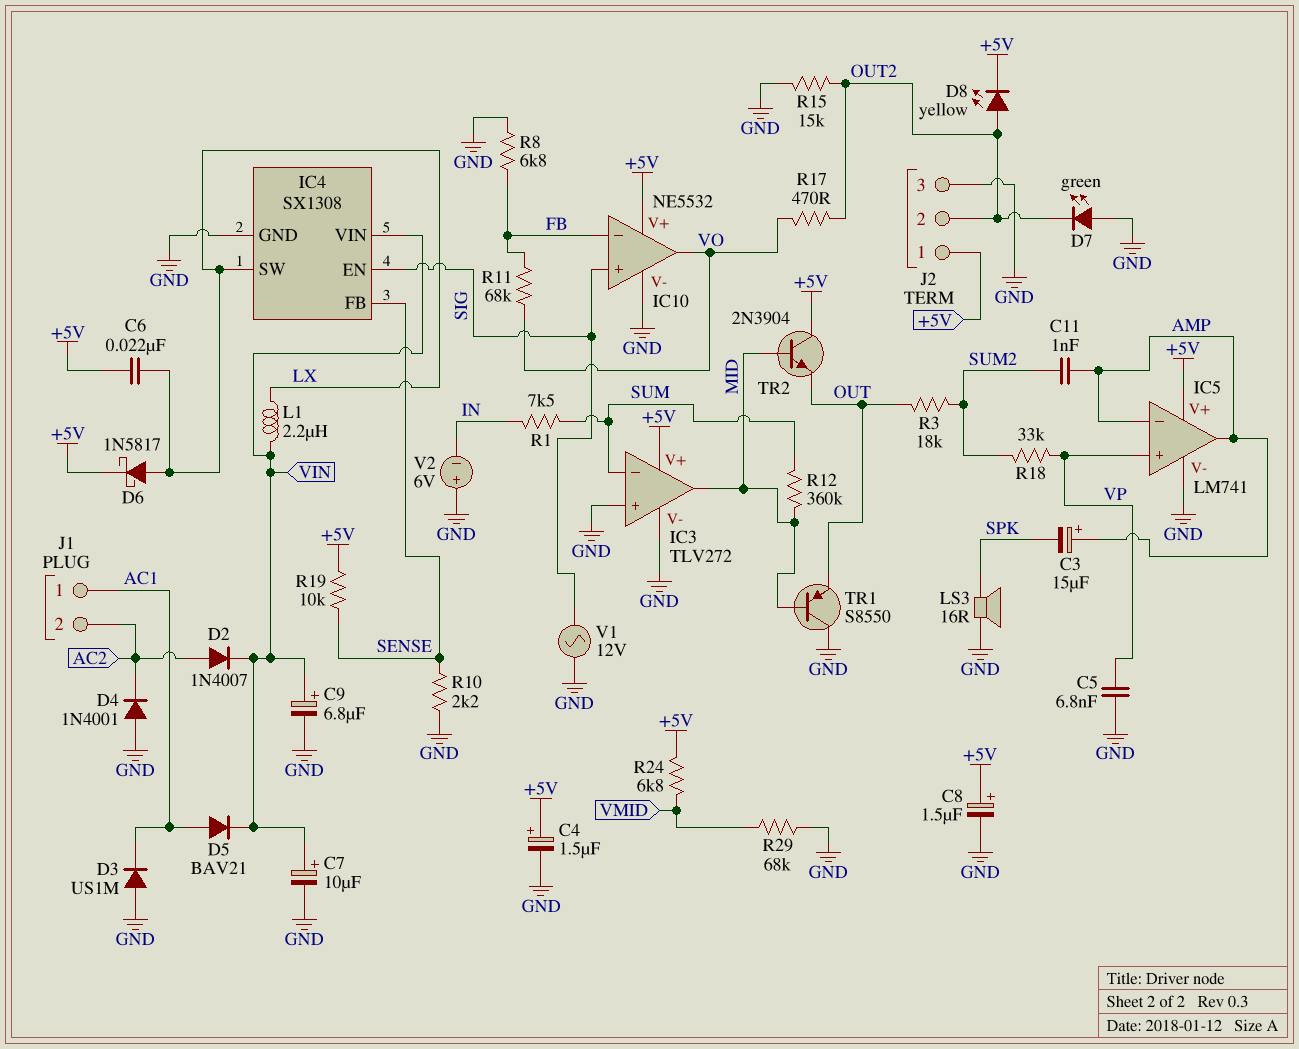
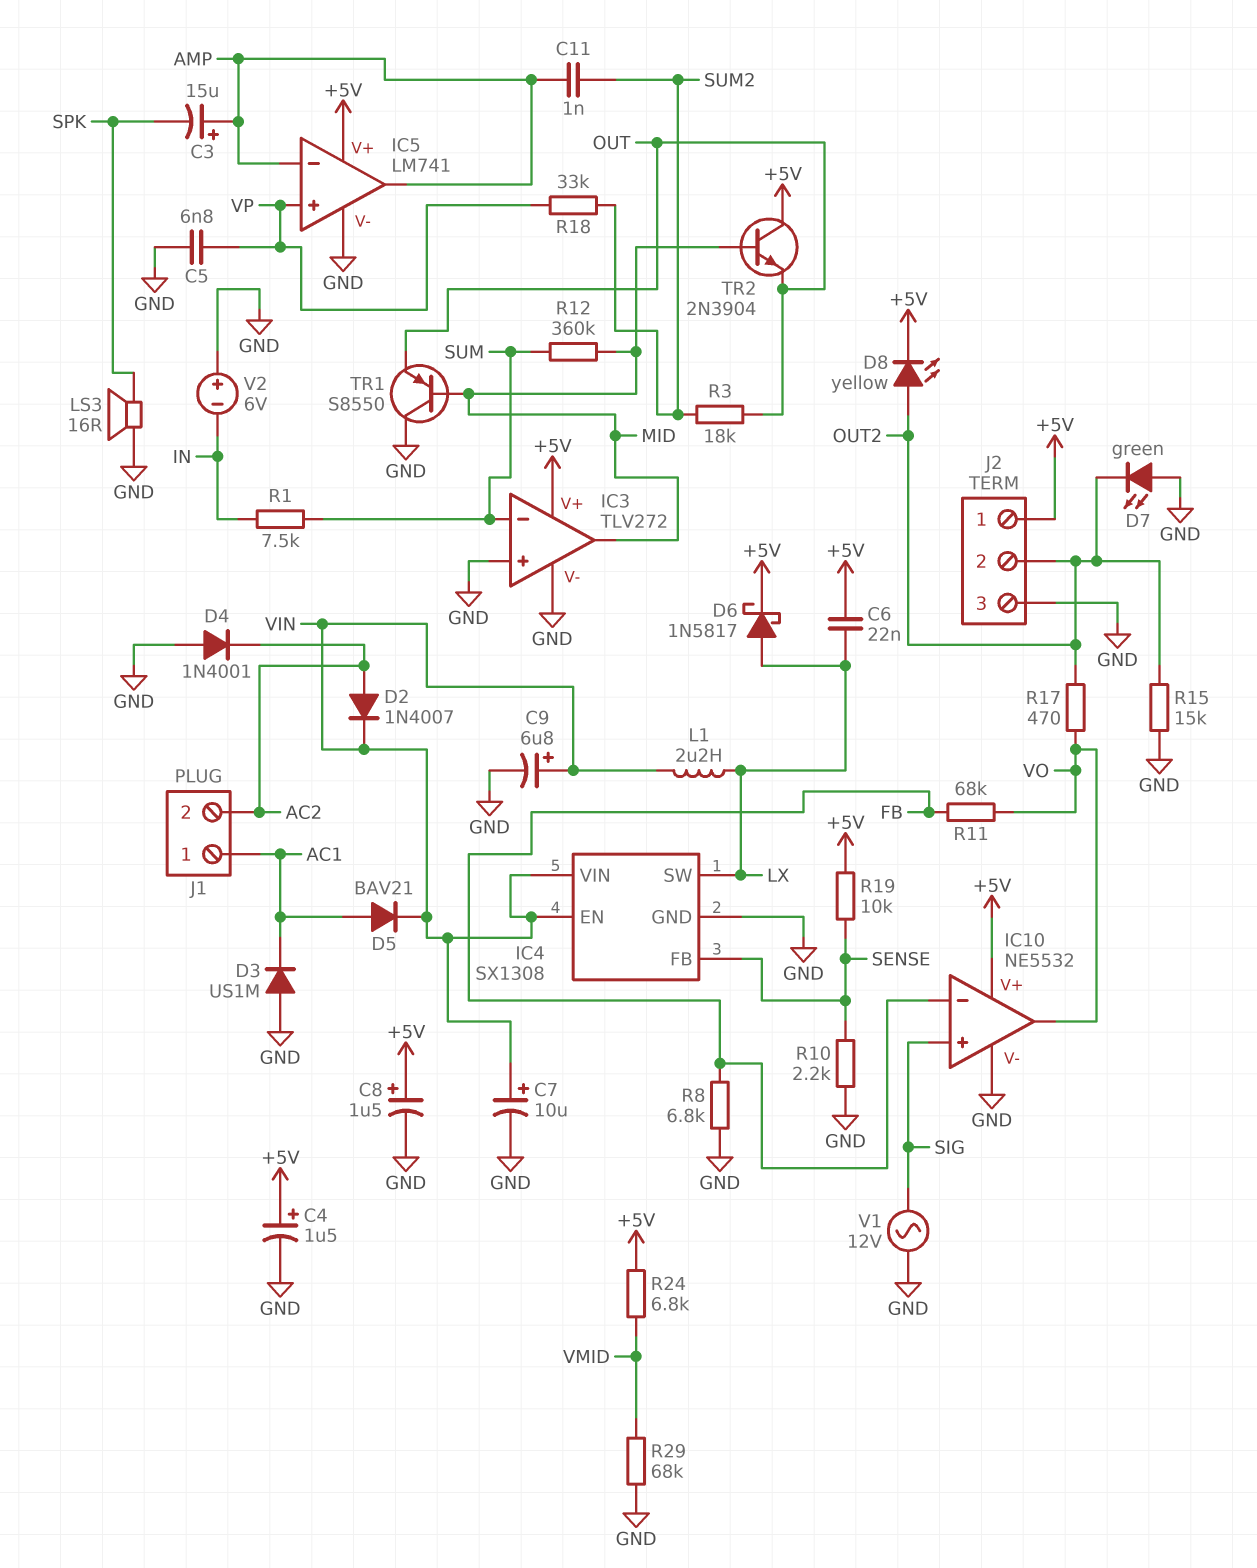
IC4 pin EN: SIG -> VIN

